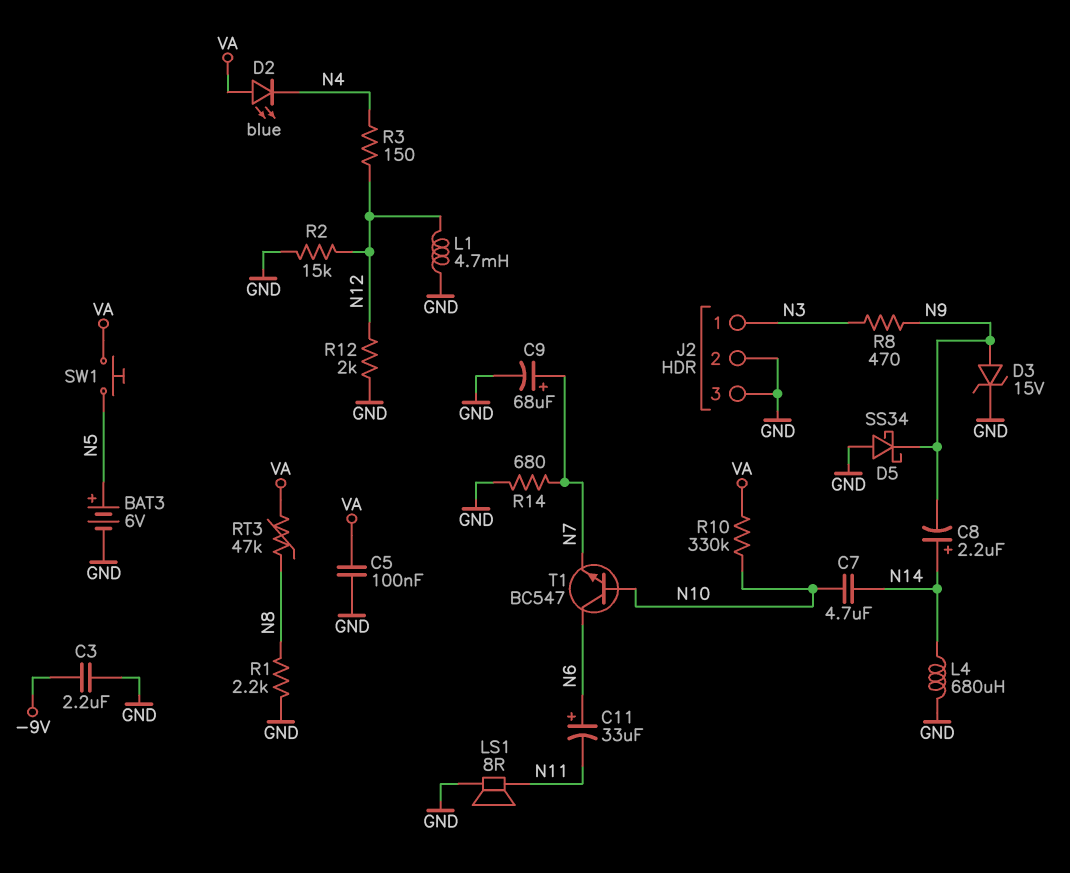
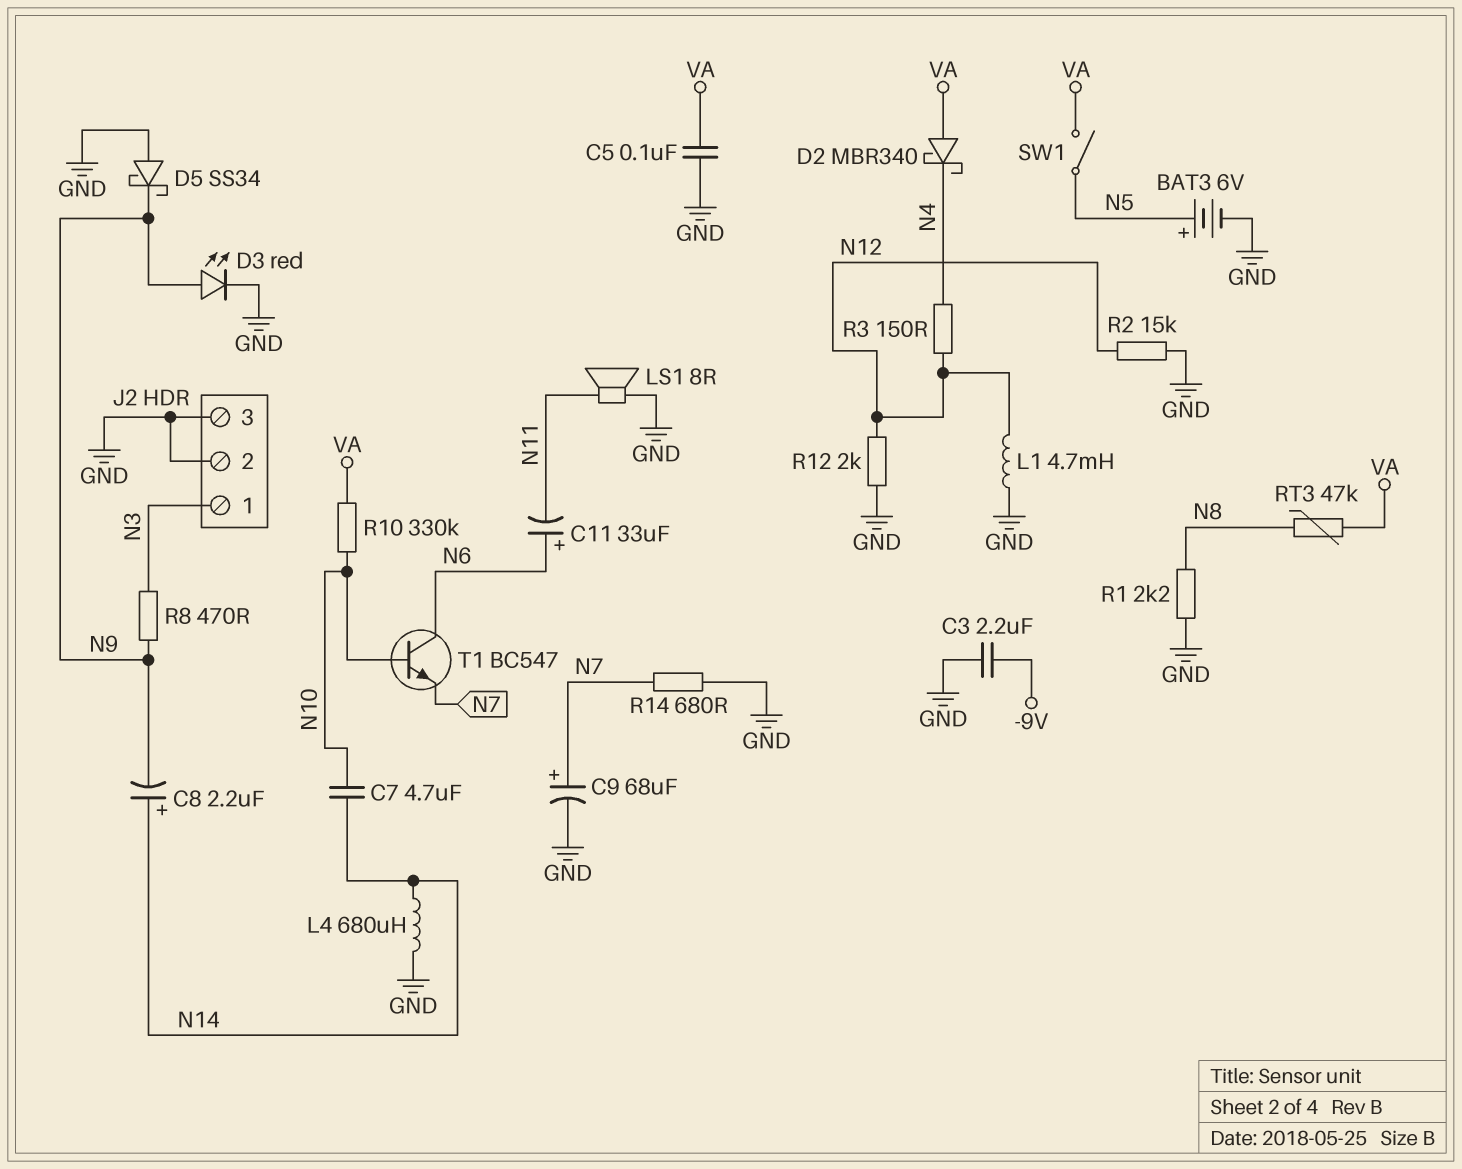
D2: LED blue (A VA, K N4) -> schottky MBR340 (A VA, K N4)
D3: zener 15V (A N9, K GND) -> LED red (A N9, K GND)
SW1: button (N5, VA) -> switch (N5, VA)

